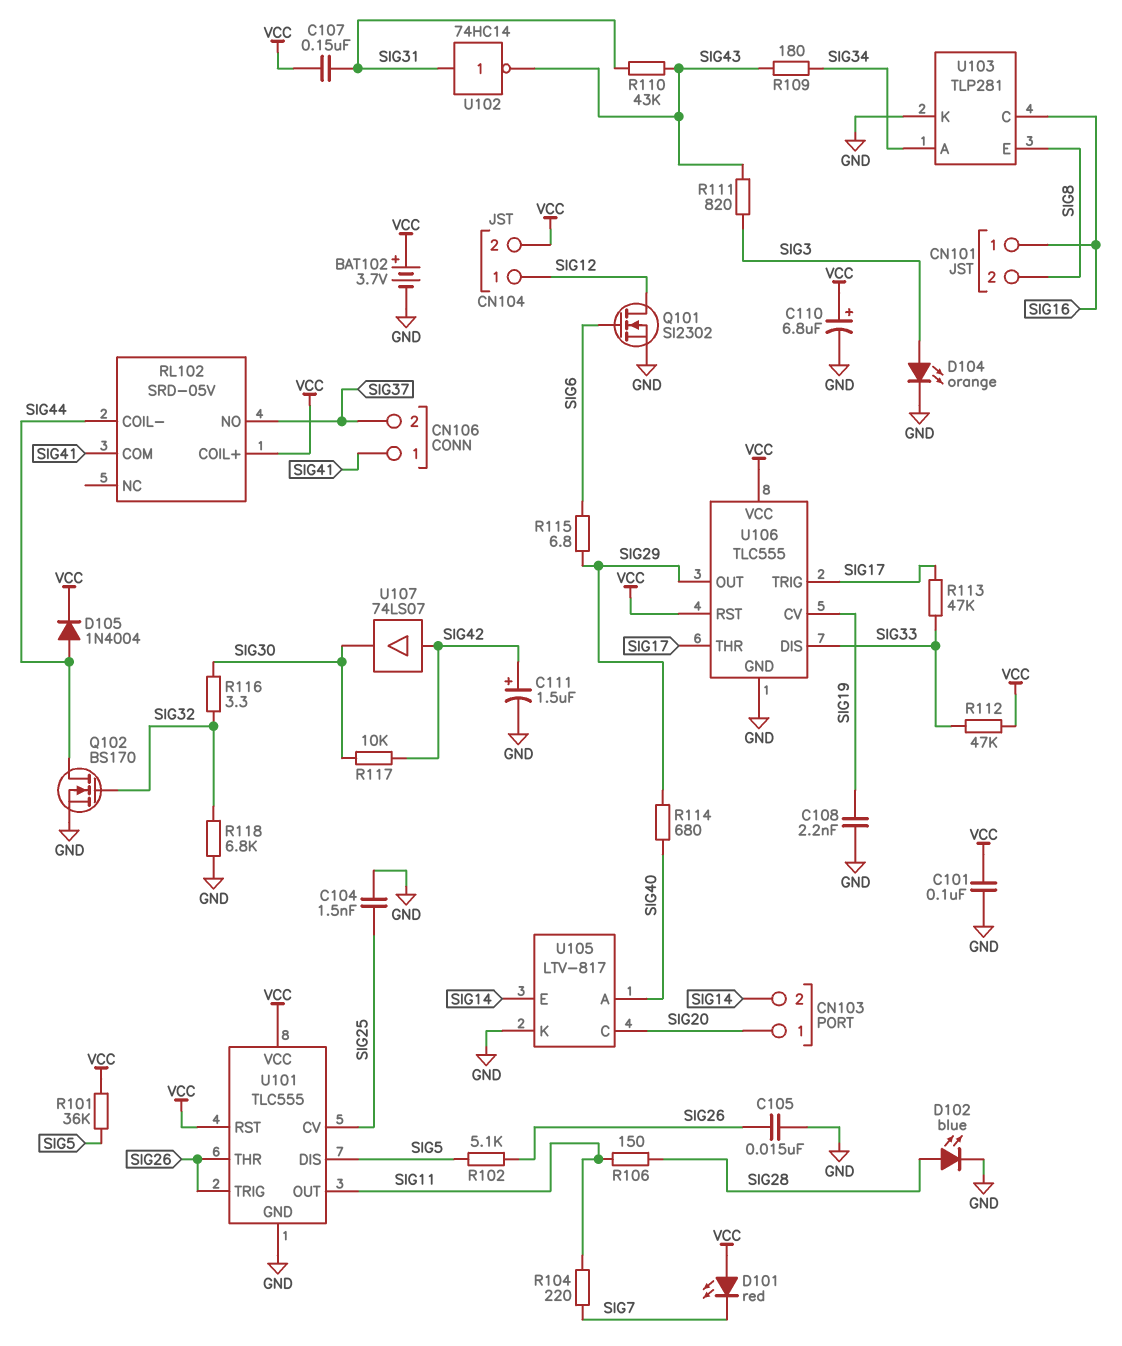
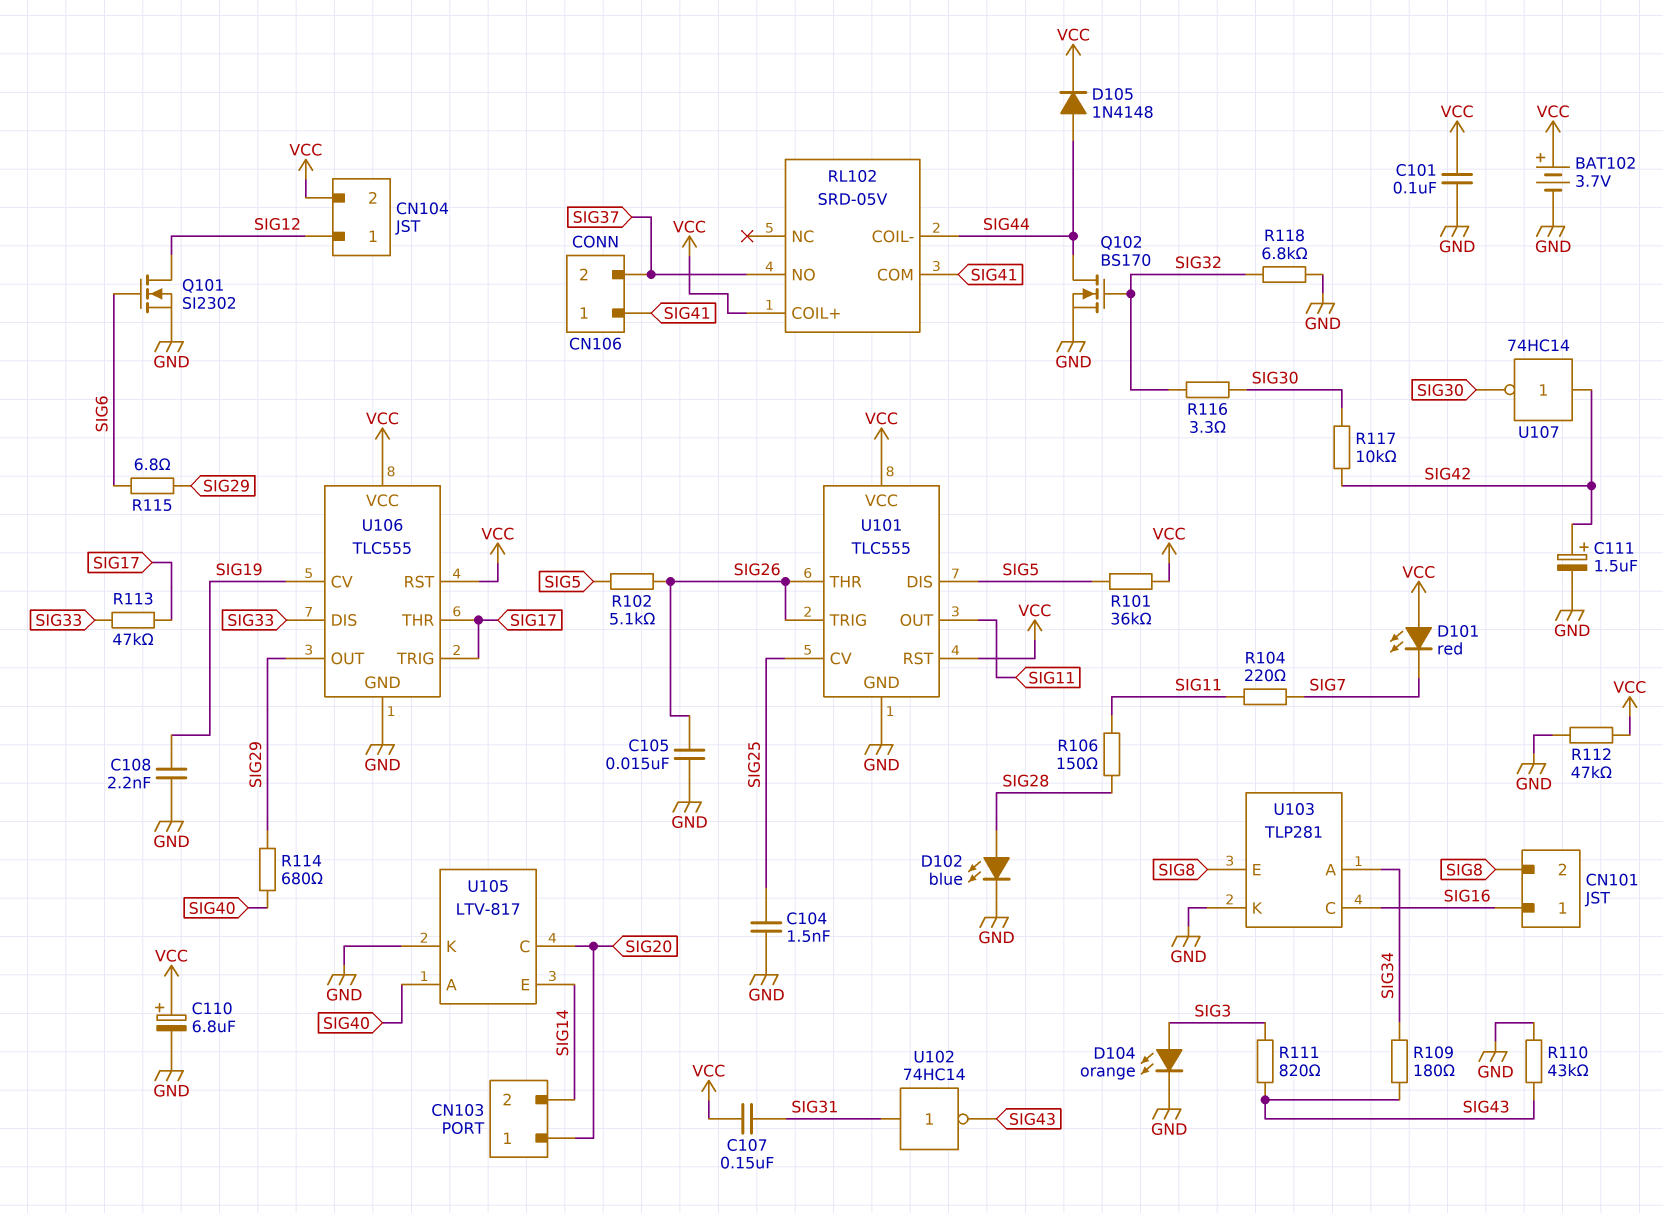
D105: diode 1N4004 (A SIG44, K VCC) -> diode 1N4148 (A SIG44, K VCC)
R110: 43k (SIG31, SIG43) -> 43k (GND, SIG43)
R112: 47k (SIG33, VCC) -> 47k (GND, VCC)
U107: buffer 74LS07 (in SIG42, out SIG30) -> NOT 74HC14 (in SIG42, out SIG30)

